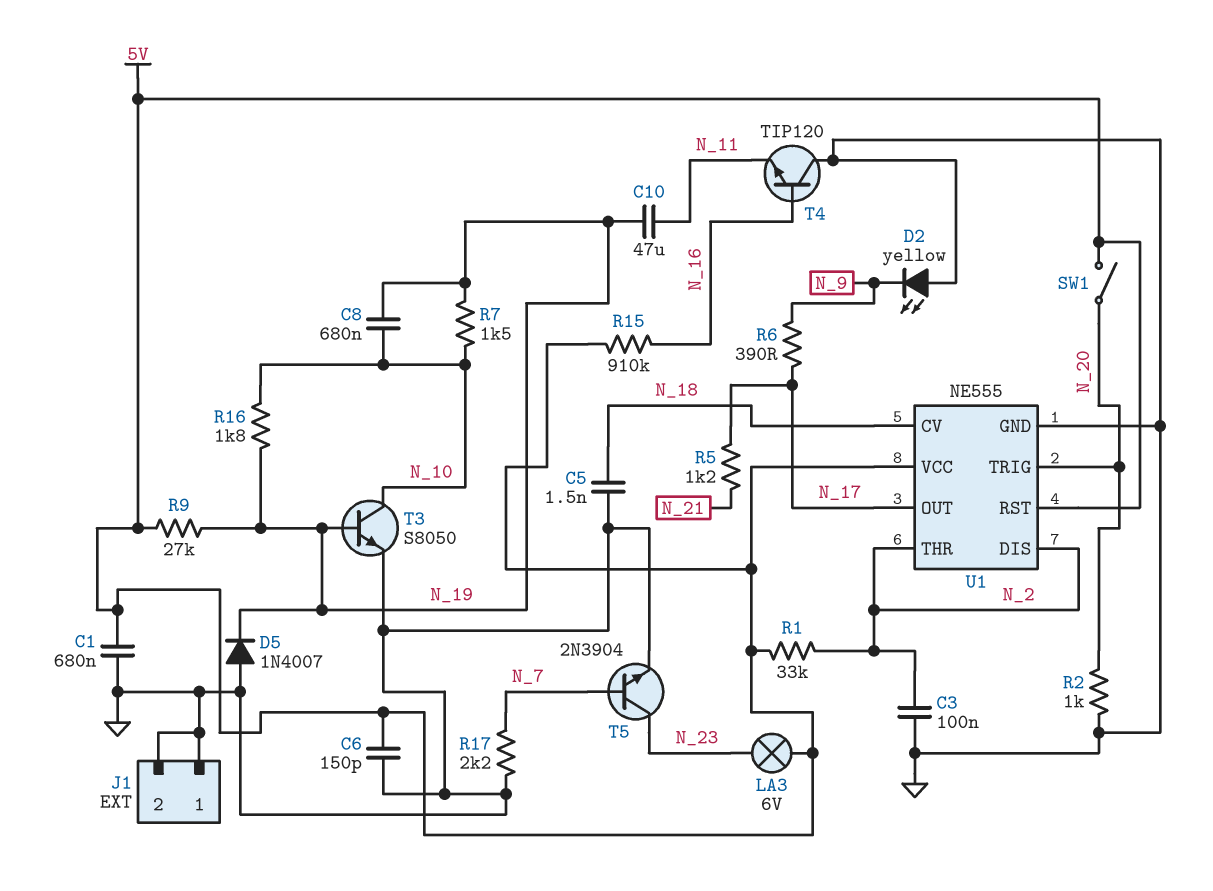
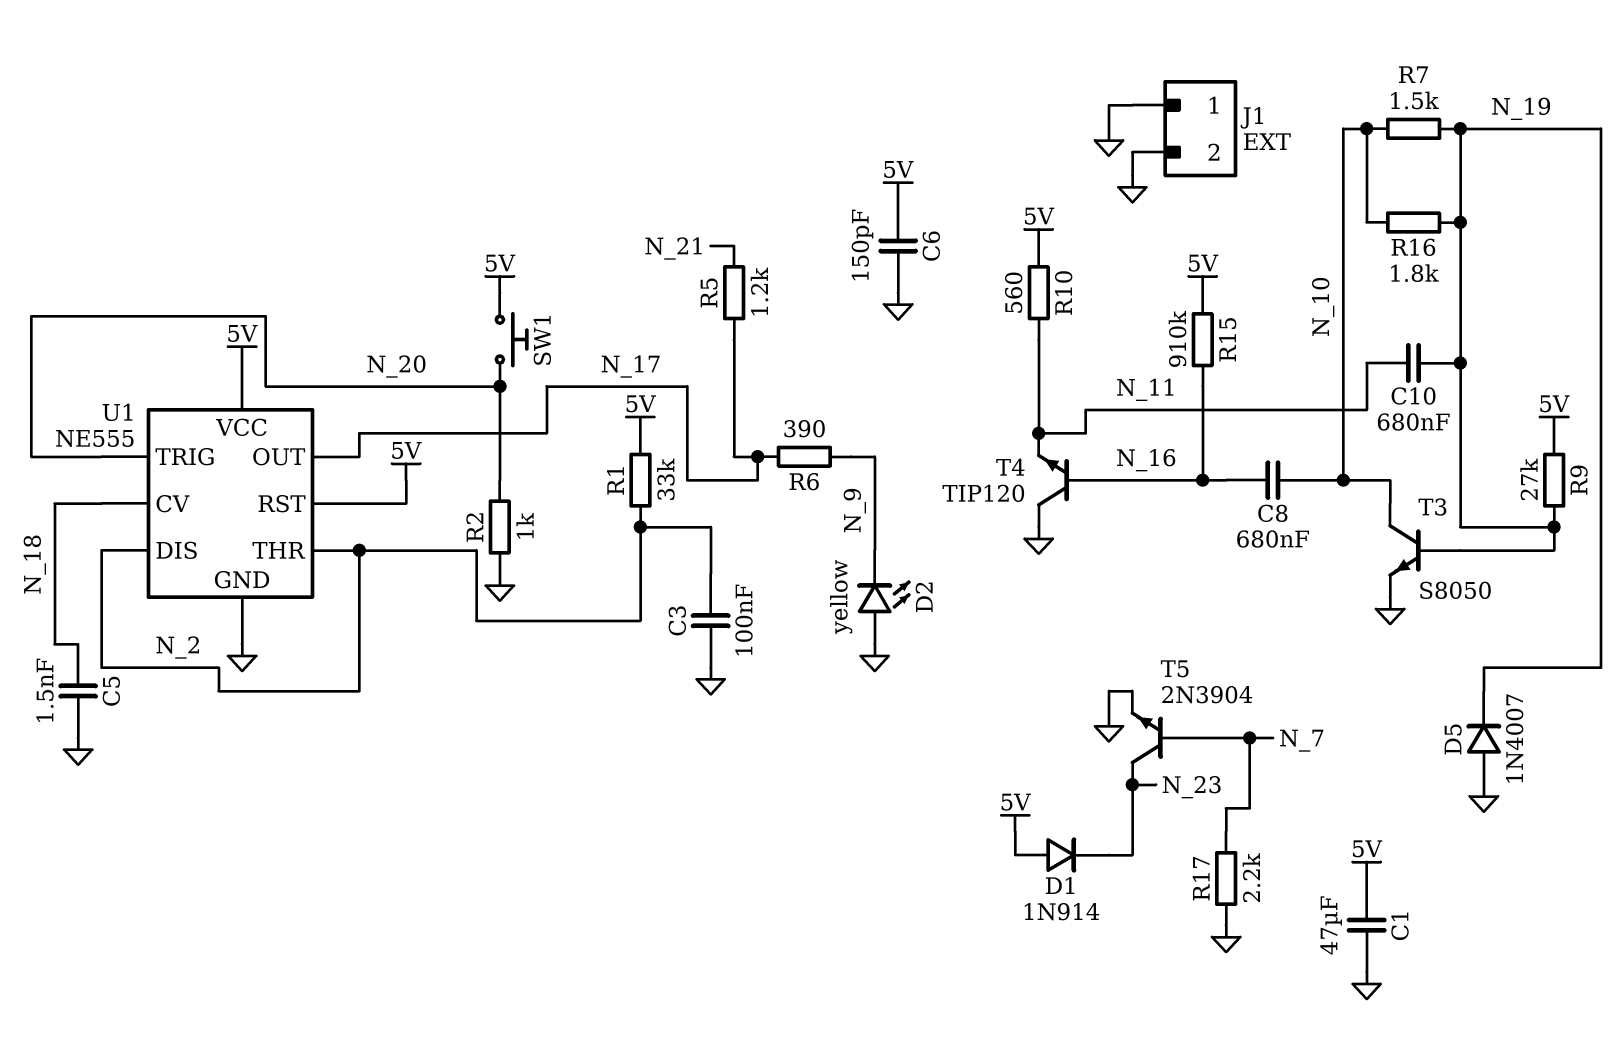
C1: 680nF (5V, GND) -> 47uF (5V, GND)
C8: 680nF (N_10, N_19) -> 680nF (N_10, N_16)
C10: 47uF (N_11, N_19) -> 680nF (N_11, N_19)
D1: none -> diode 1N914 (A 5V, K N_23)
LA3: lamp 6V (5V, N_23) -> none
R10: none -> 560 (5V, N_11)
SW1: switch (5V, N_20) -> button (5V, N_20)

